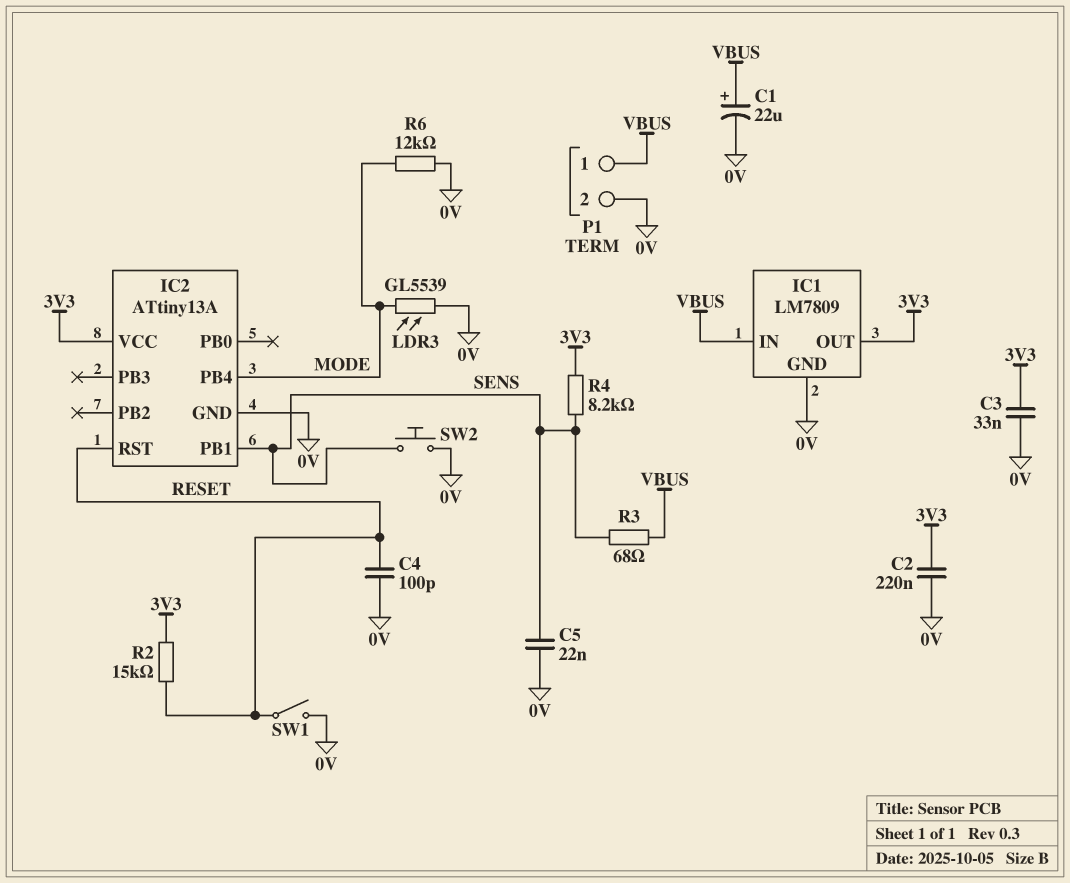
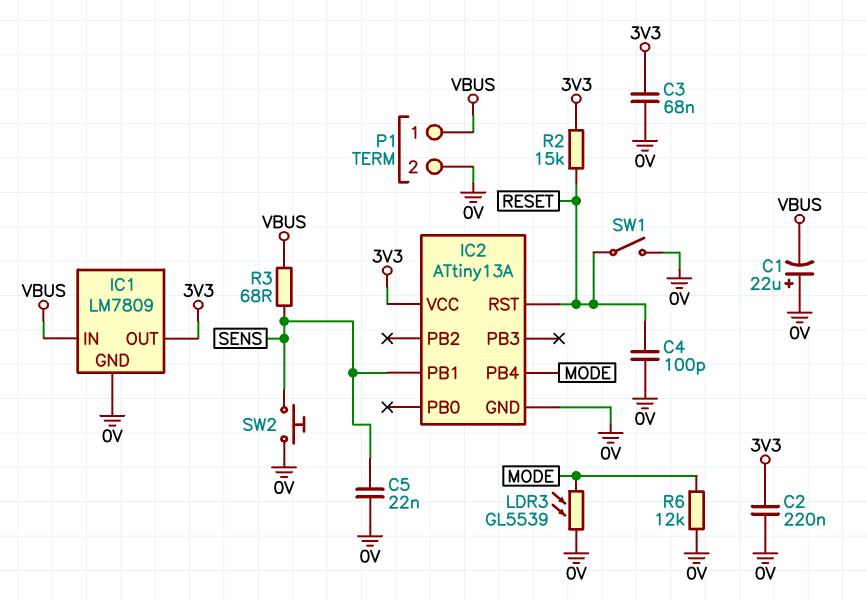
C1: 22uF (plus VBUS, minus 0V) -> 22uF (plus 0V, minus VBUS)
C3: 33nF (0V, 3V3) -> 68nF (0V, 3V3)
R4: 8.2k (3V3, SENS) -> none

